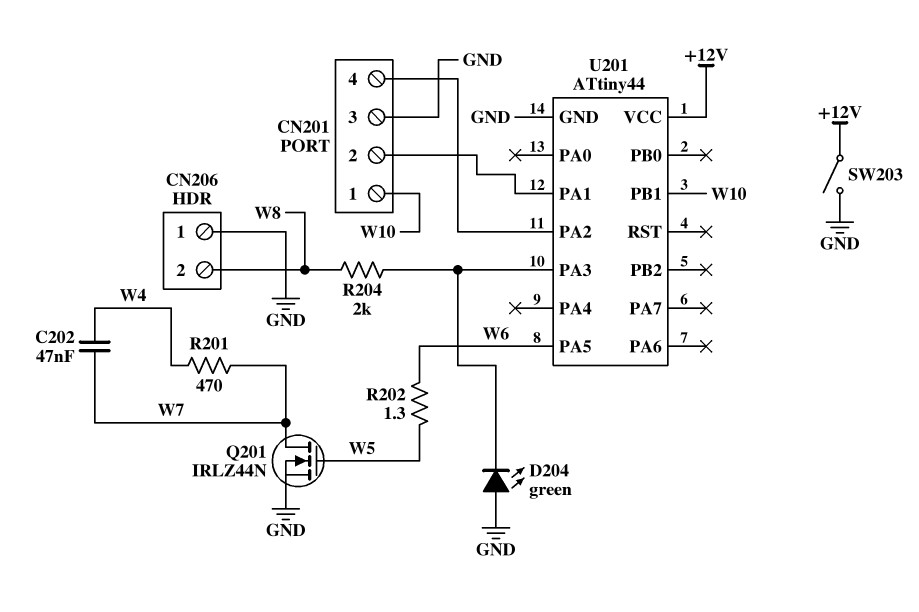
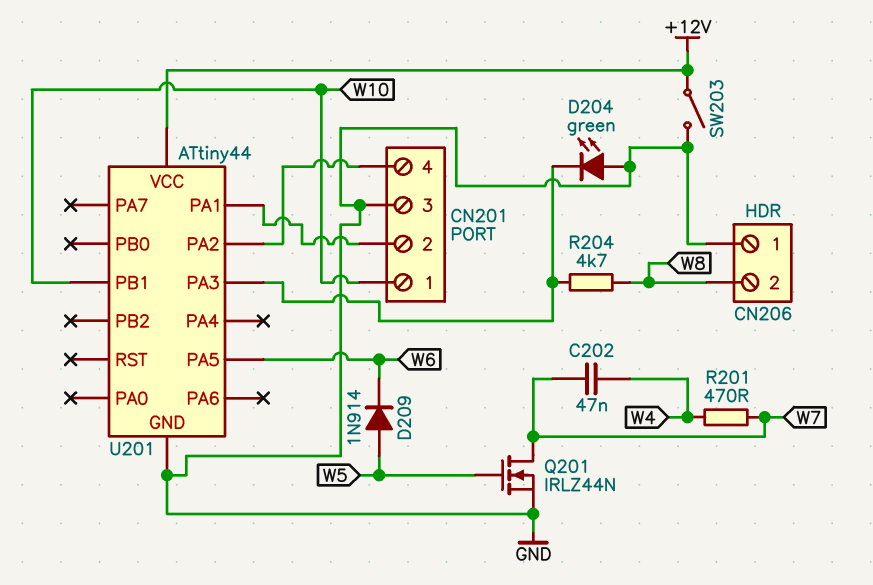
D209: none -> diode 1N914 (A W5, K W6)
R202: 1.3 (W5, W6) -> none
R204: 2k (U201/PA3, W8) -> 4.7k (U201/PA3, W8)

